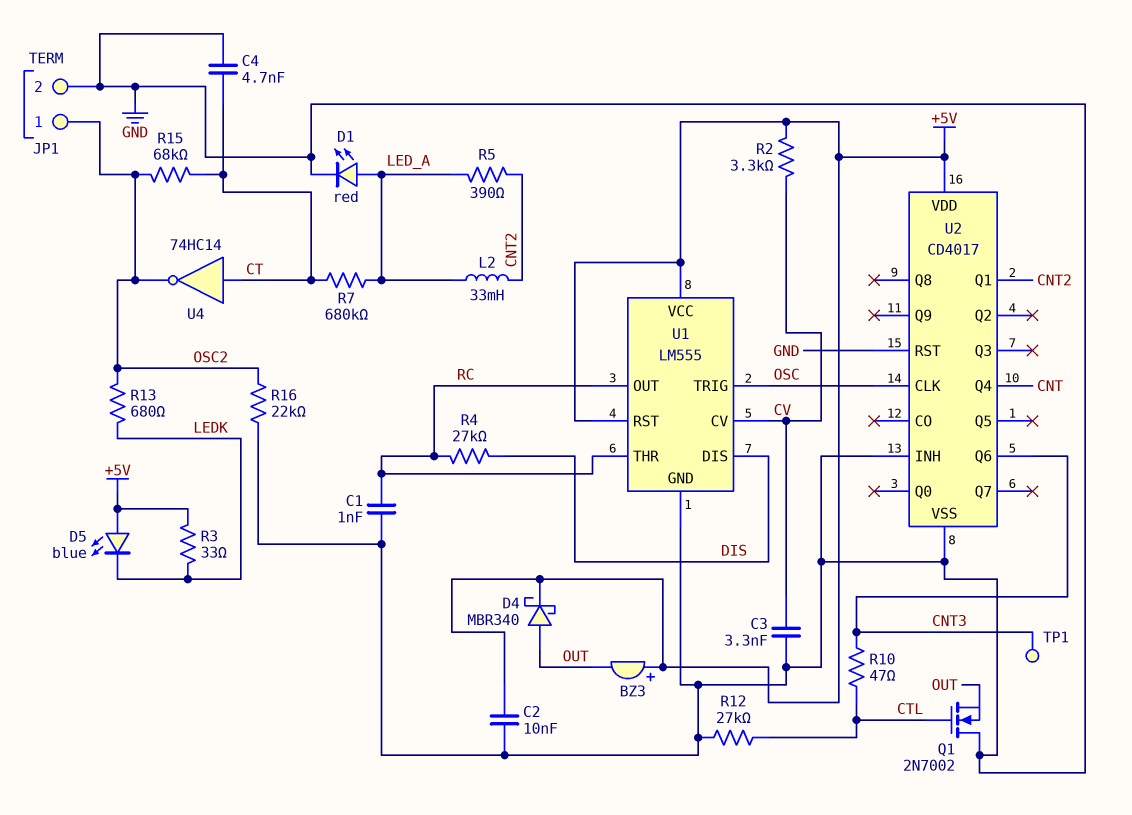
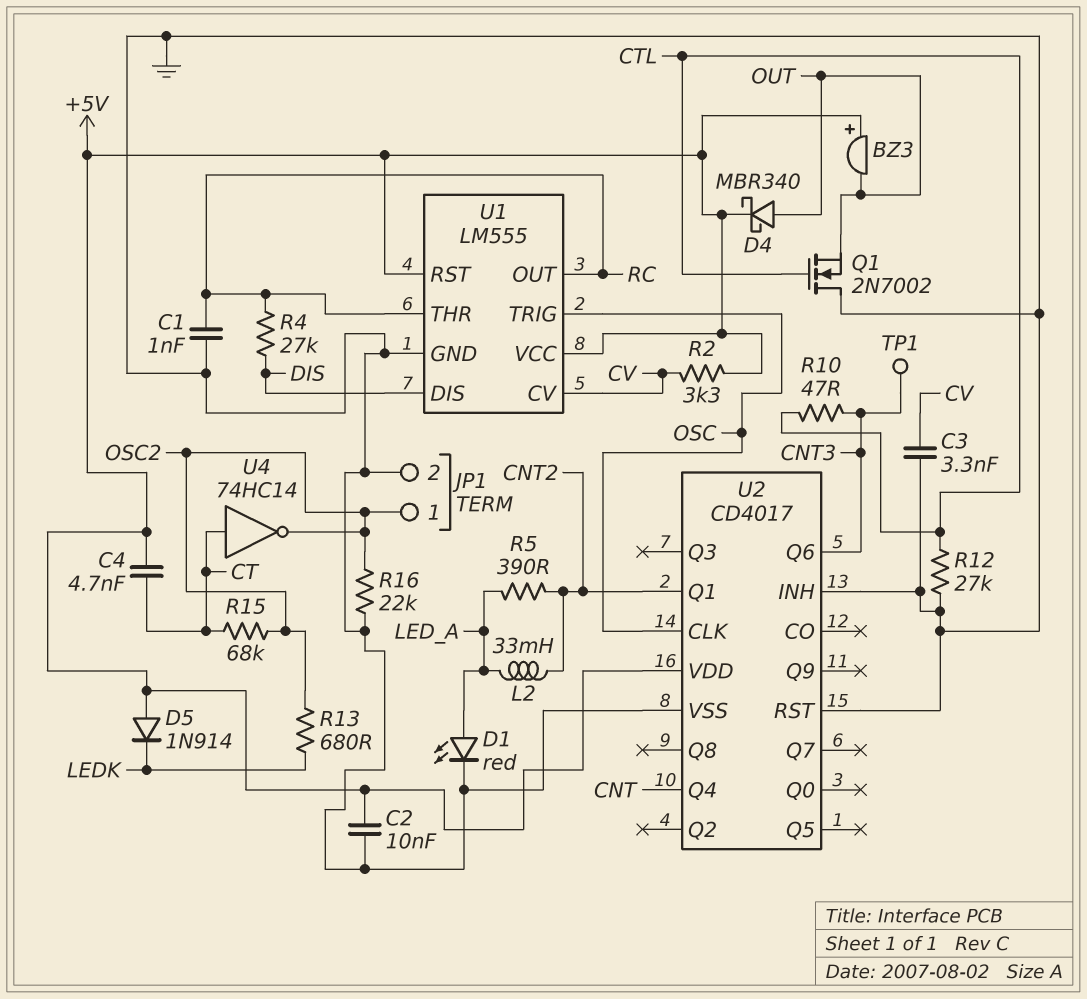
C4: 4.7nF (CT, GND) -> 4.7nF (+5V, CT)
D5: LED blue (A +5V, K LEDK) -> diode 1N914 (A +5V, K LEDK)
R3: 33 (+5V, LEDK) -> none
R7: 680k (CT, LED_A) -> none

